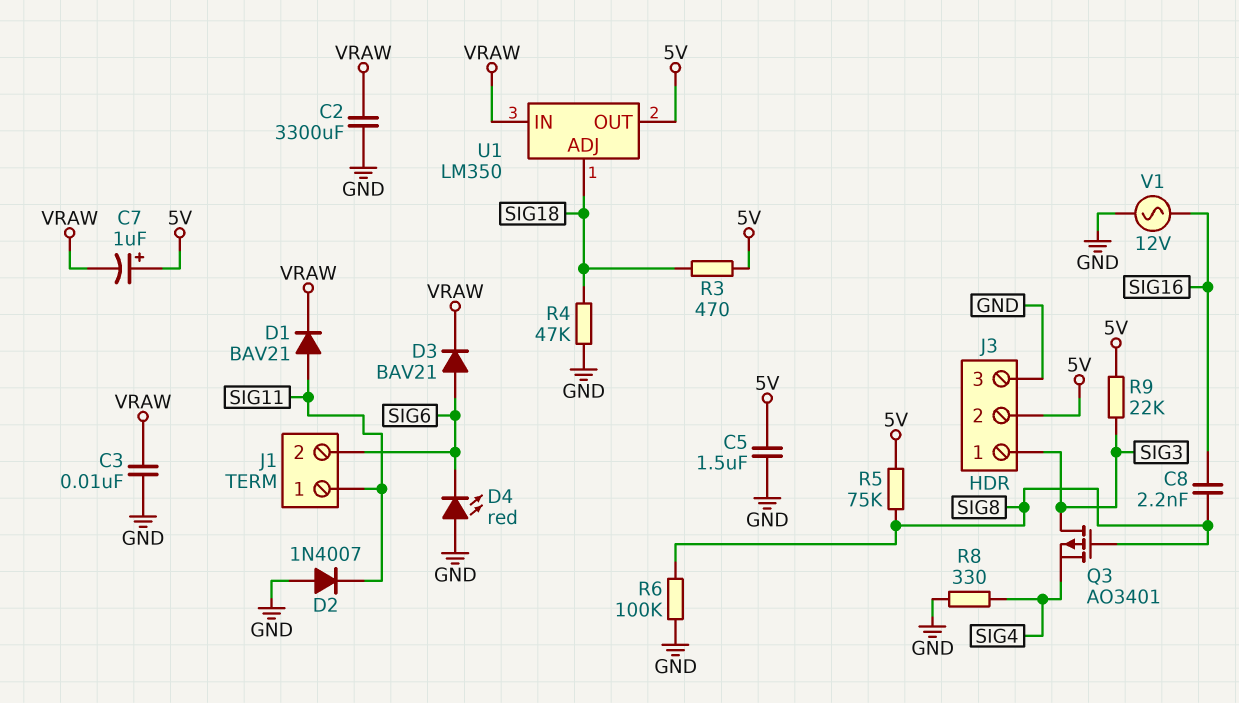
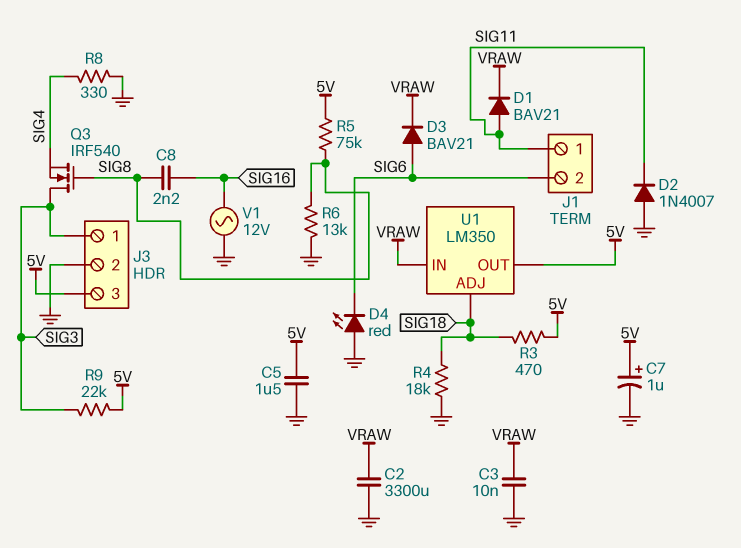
C7: 1uF (plus 5V, minus VRAW) -> 1uF (plus 5V, minus GND)
J3 pin 2: 5V -> GND
J3 pin 3: GND -> 5V
Q3: PMOS AO3401 (G SIG8, D SIG3, S SIG4) -> NMOS IRF540 (G SIG8, D SIG3, S SIG4)
R4: 47k (GND, SIG18) -> 18k (GND, SIG18)
R6: 100k (GND, SIG8) -> 13k (GND, SIG8)

